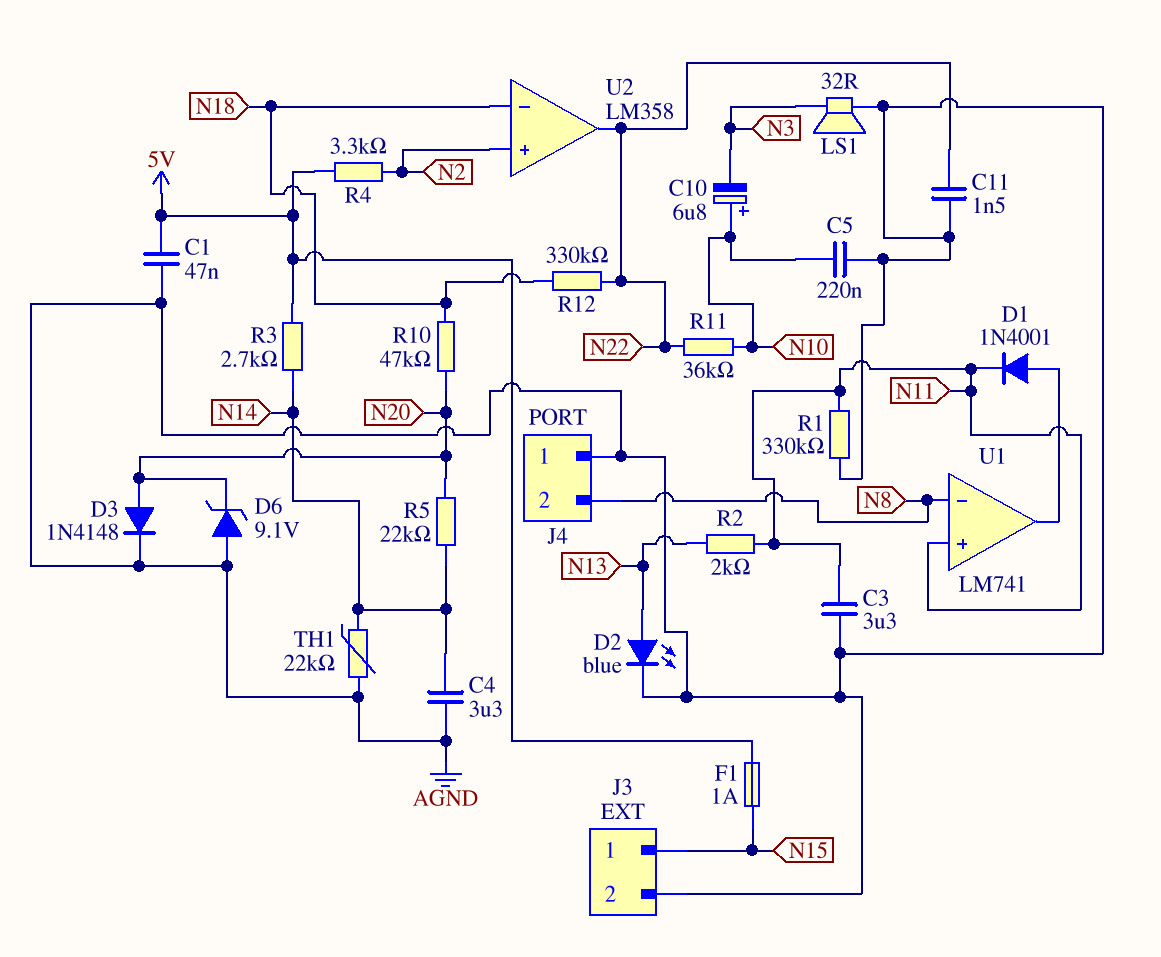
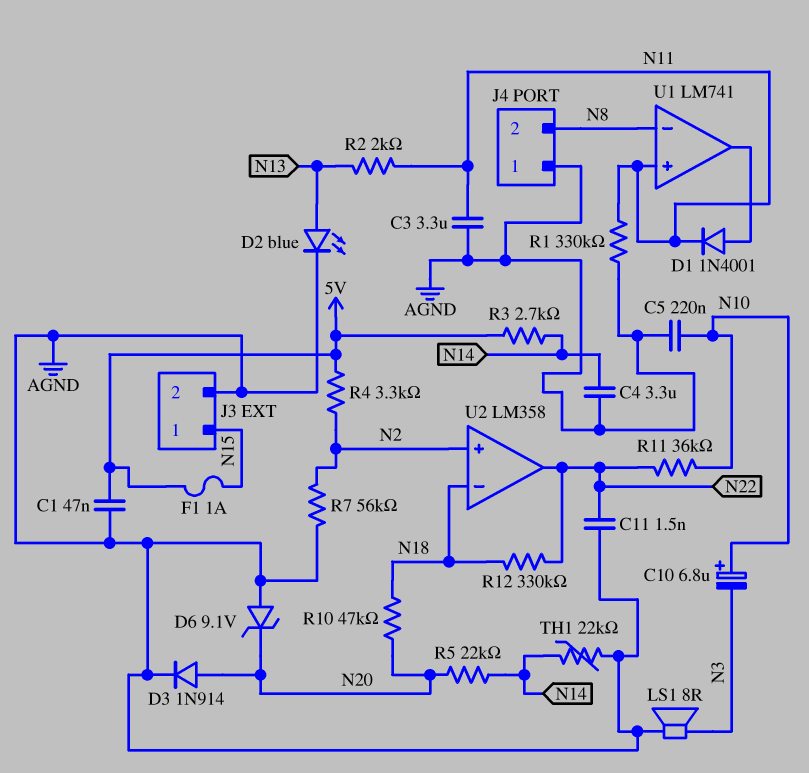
D3: diode 1N4148 (A N20, K AGND) -> diode 1N914 (A N20, K AGND)
LS1: speaker 32R (AGND, N3) -> speaker 8R (AGND, N3)
R7: none -> 56k (AGND, N2)

